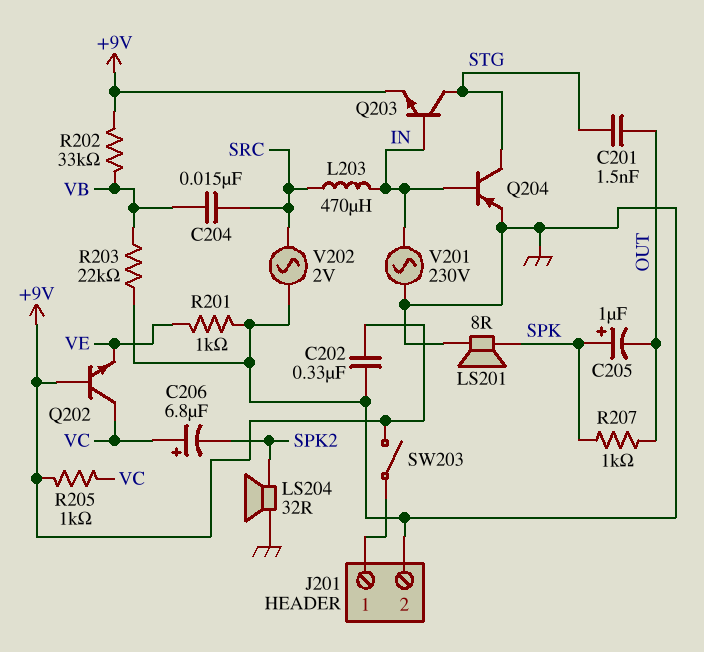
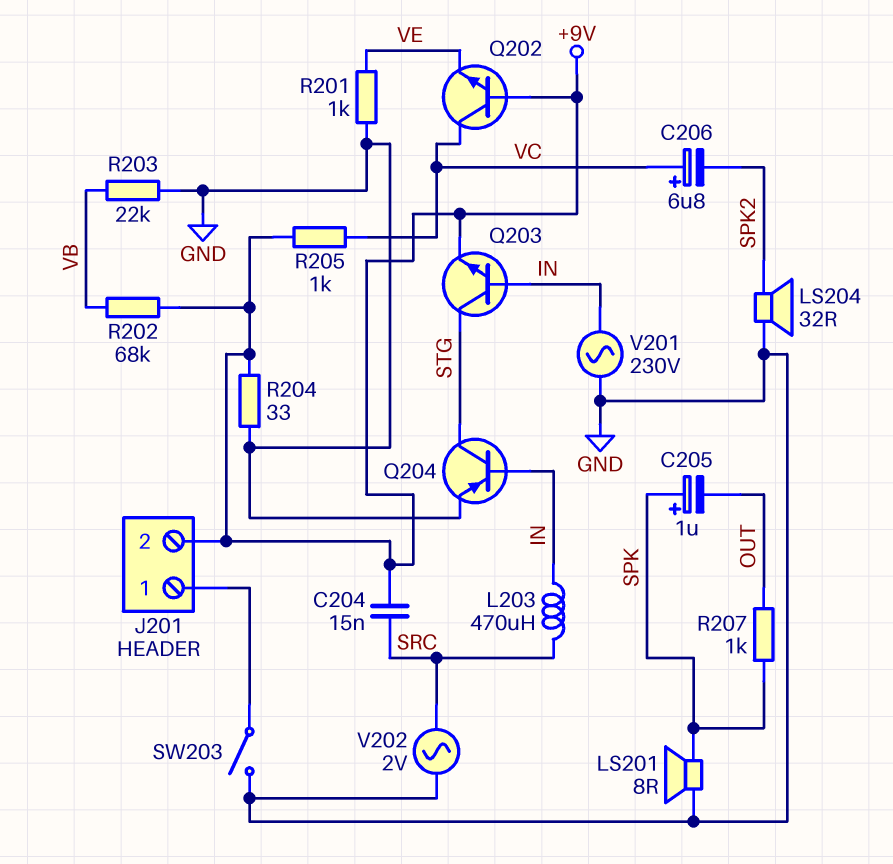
C201: 1.5nF (OUT, STG) -> none
C202: 330nF (+9V, GND) -> none
C204: 15nF (SRC, VB) -> 15nF (+9V, SRC)
J201 pin 2: GND -> +9V
R202: 33k (+9V, VB) -> 68k (+9V, VB)
R204: none -> 33 (+9V, GND)
SW203: switch (+9V, J201/1) -> switch (GND, J201/1)

